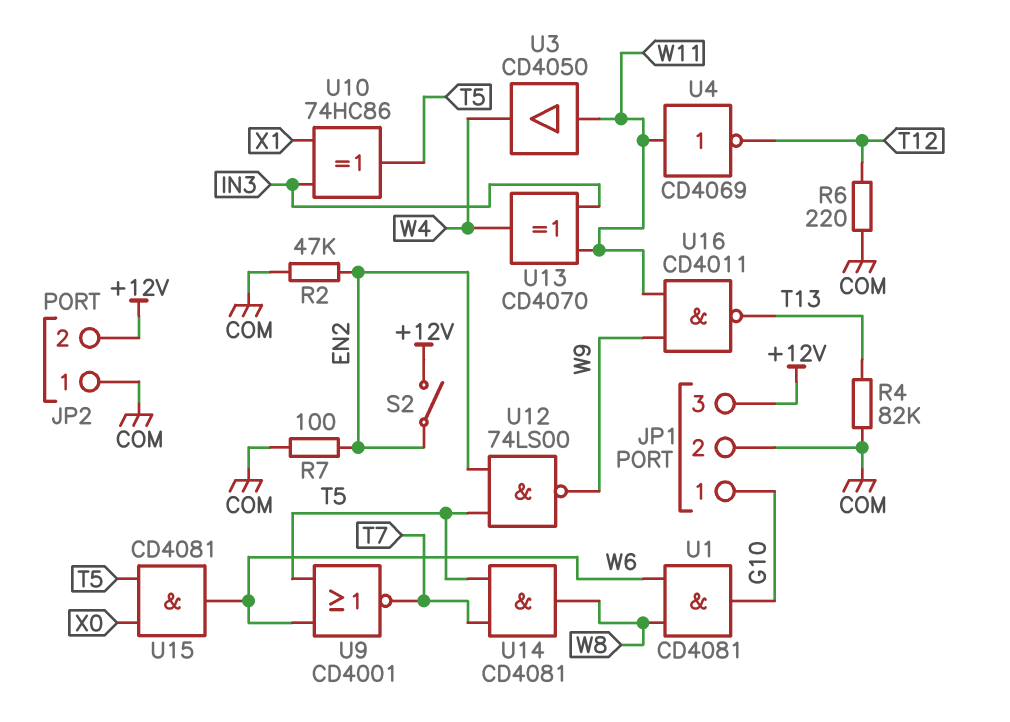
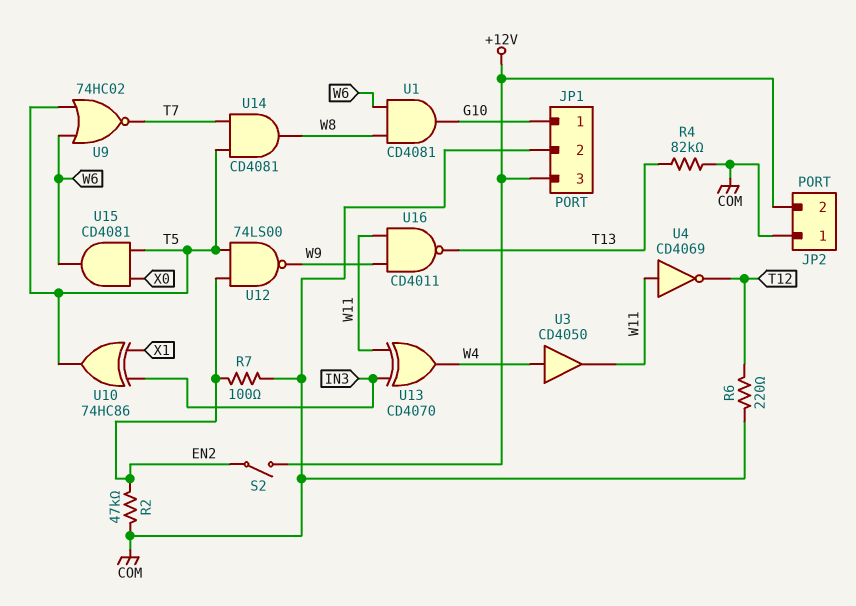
U3: buffer CD4050 (in W11, out W4) -> buffer CD4050 (in W4, out W11)
U9: NOR CD4001 (in T5, in W6, out T7) -> NOR 74HC02 (in T5, in W6, out T7)

